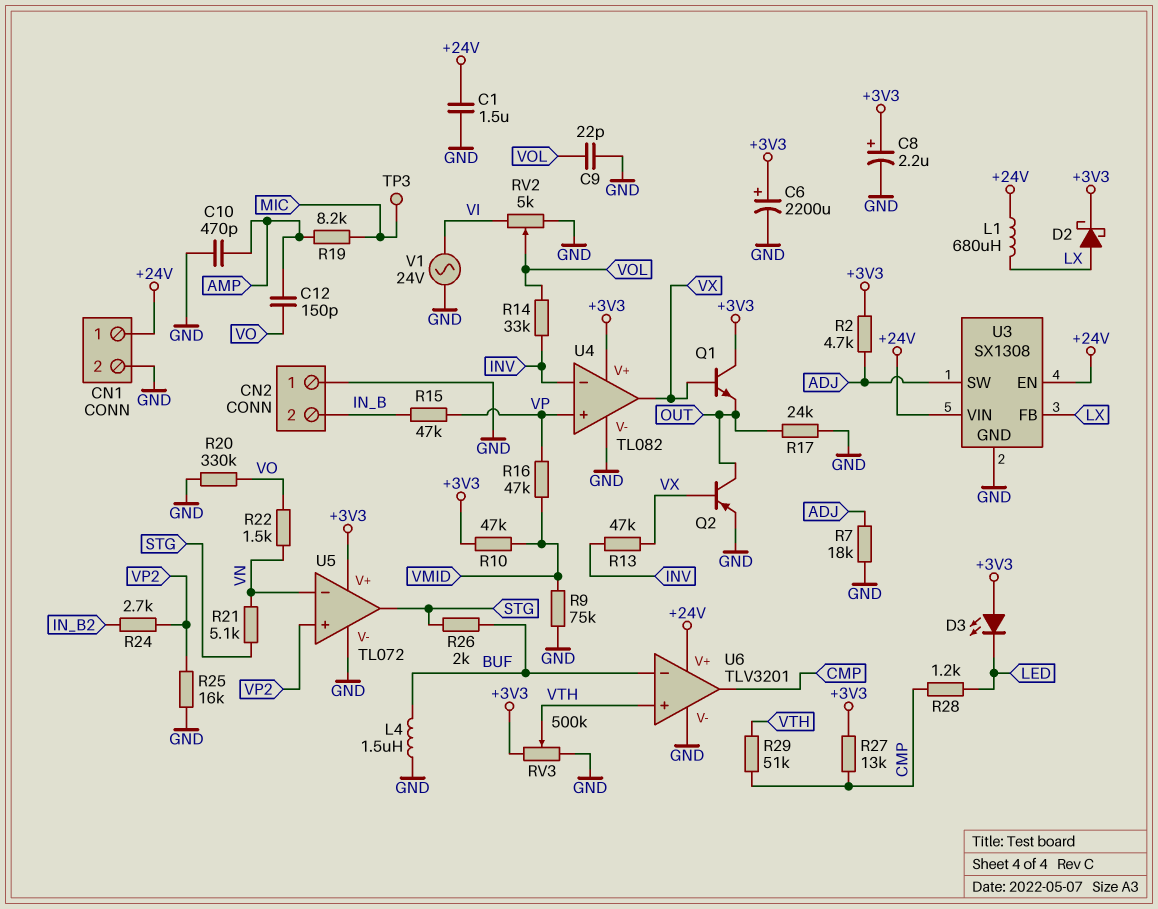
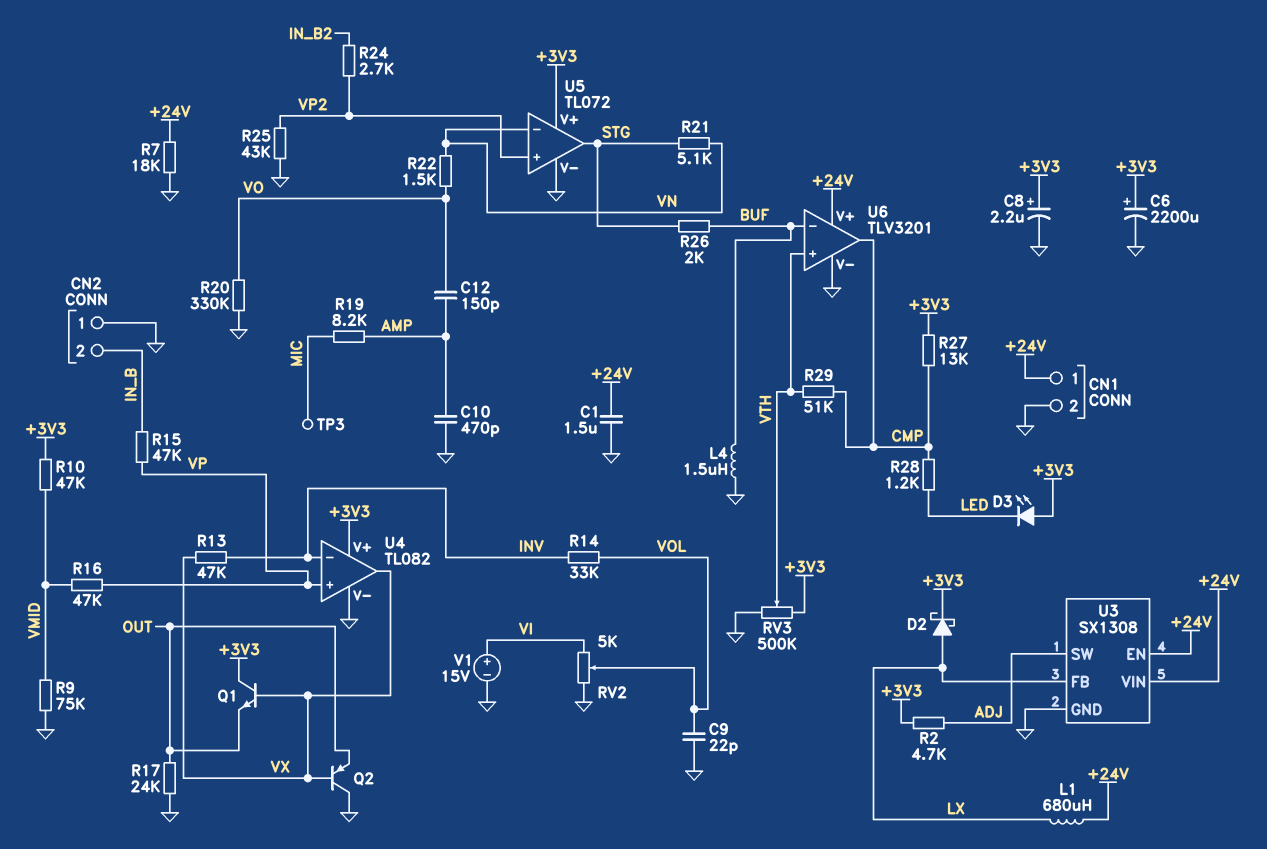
Q2: PNP (B VX, C OUT, E GND) -> PNP (B VX, C GND, E OUT)
R7: 18k (ADJ, GND) -> 18k (+24V, GND)
R25: 16k (GND, VP2) -> 43k (GND, VP2)
V1: AC 24V (GND, VI) -> 15V (plus VI, minus GND)

